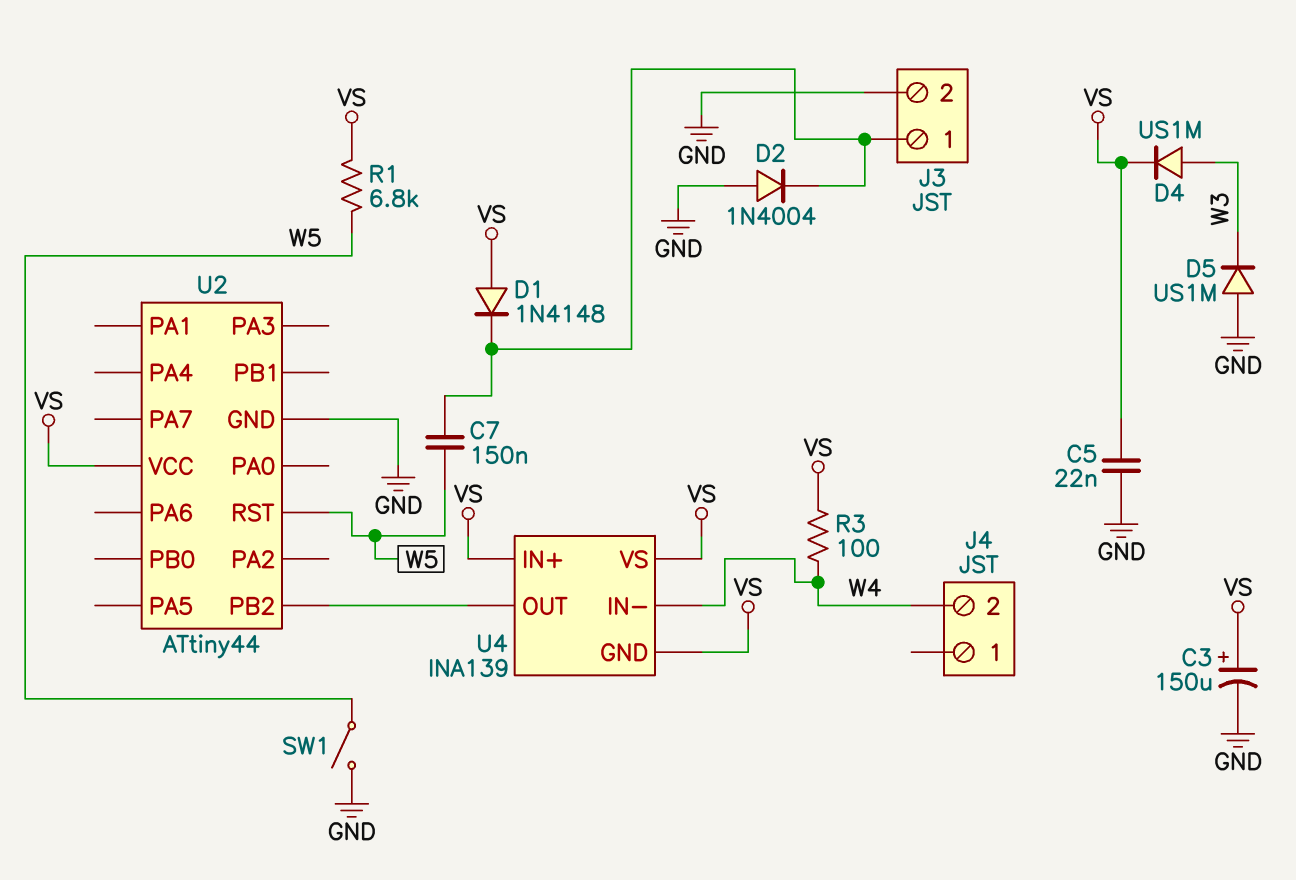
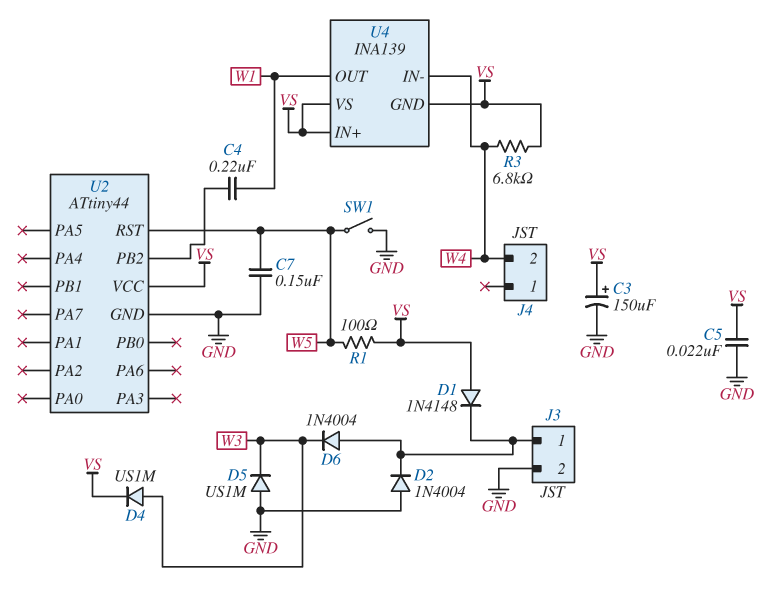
C4: none -> 220nF (U2/PB2, W1)
C7: 150nF (J3/1, W5) -> 150nF (GND, W5)
D6: none -> diode 1N4004 (A J3/1, K W3)
R1: 6.8k (VS, W5) -> 100 (VS, W5)
R3: 100 (VS, W4) -> 6.8k (VS, W4)
U4 pin OUT: U2/PB2 -> W1

